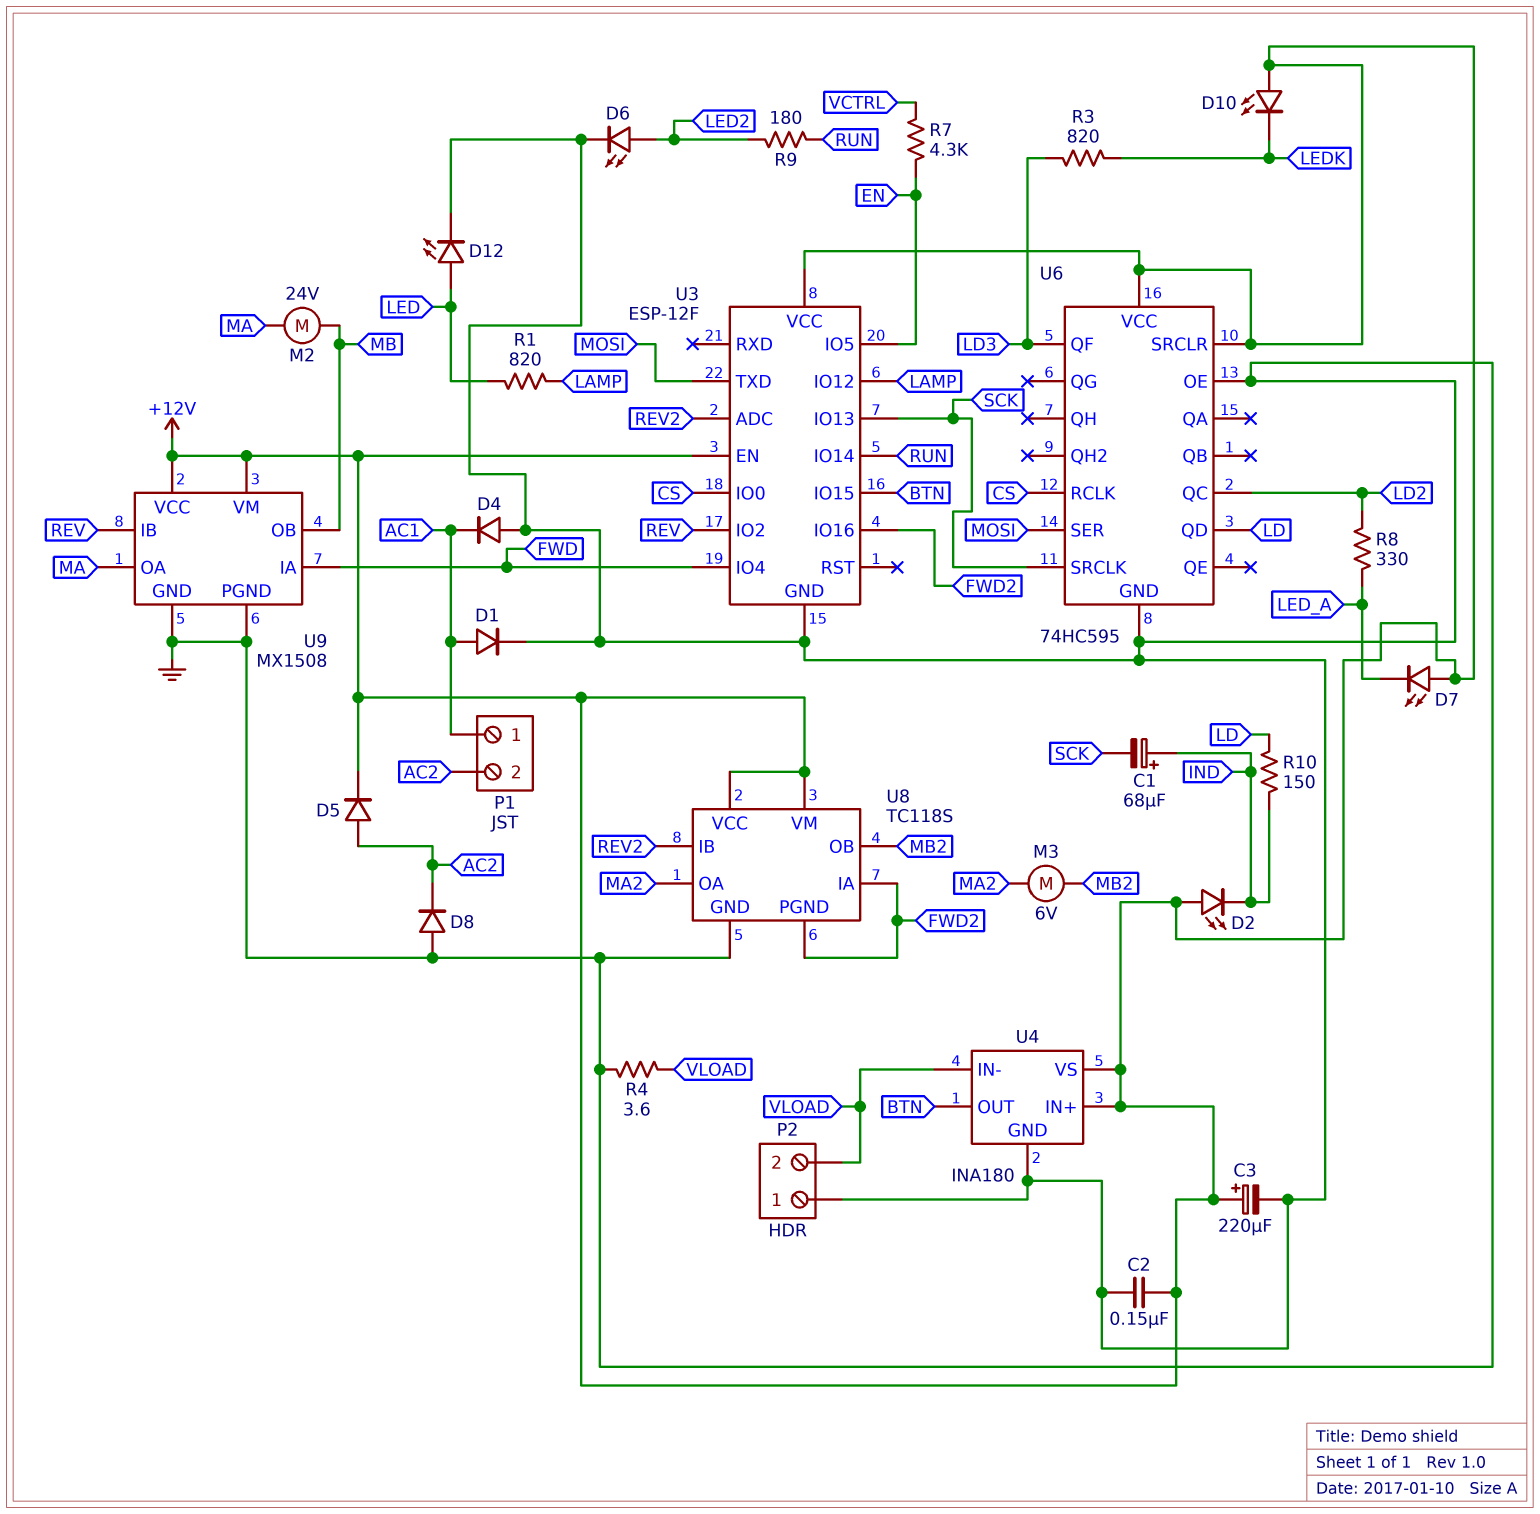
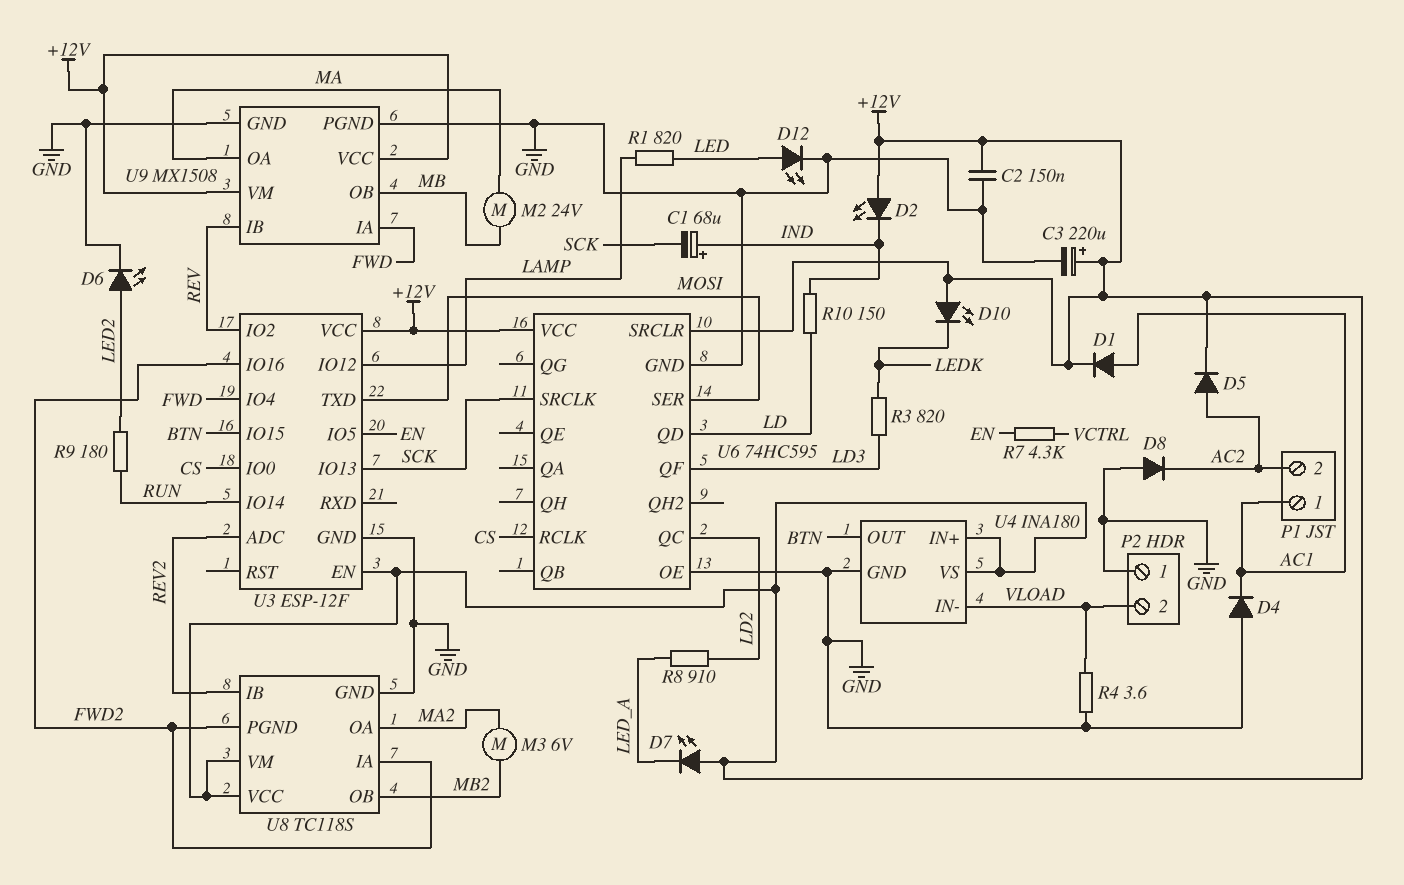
D1: diode (A AC1, K GND) -> diode (A AC1, K +12V)
R8: 330 (LD2, LED_A) -> 910 (LD2, LED_A)

